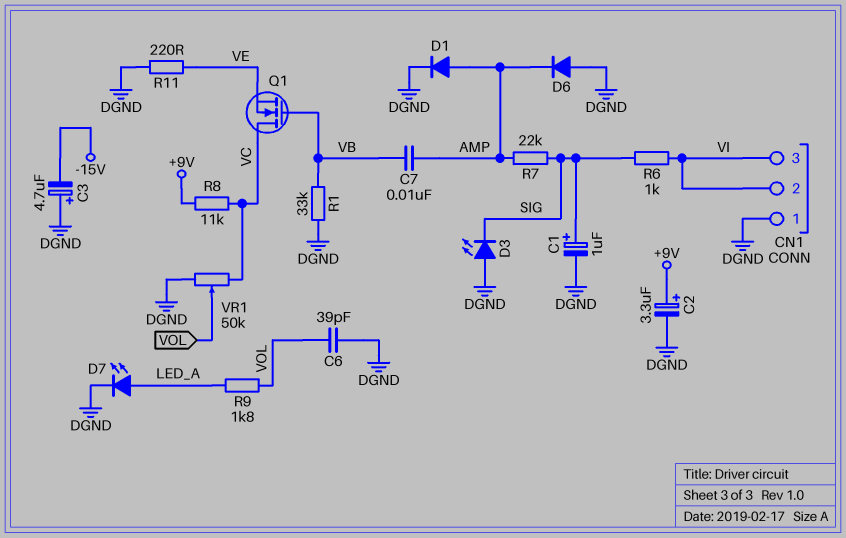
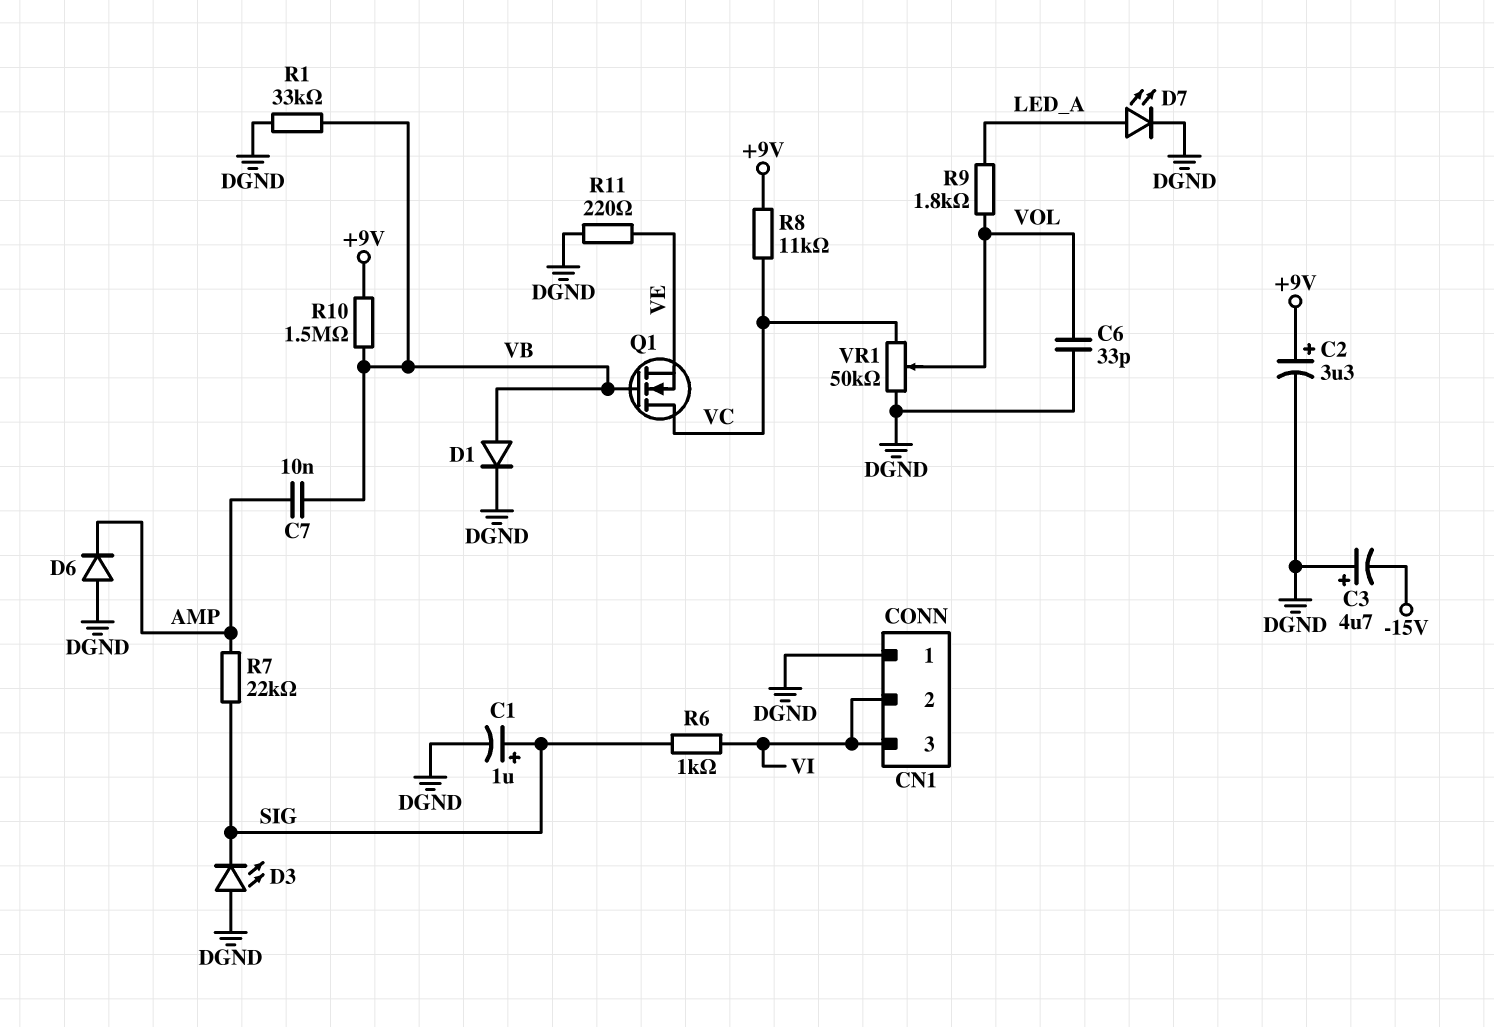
C6: 39pF (DGND, VOL) -> 33pF (DGND, VOL)
D1: diode (A AMP, K DGND) -> diode (A VB, K DGND)
R10: none -> 1.5M (+9V, VB)

